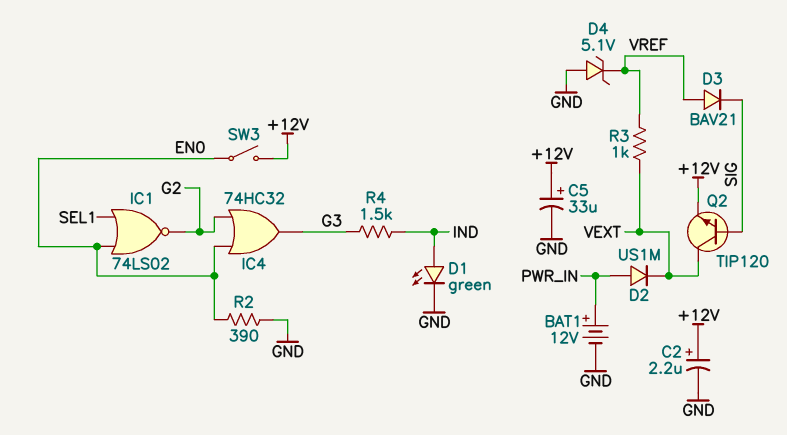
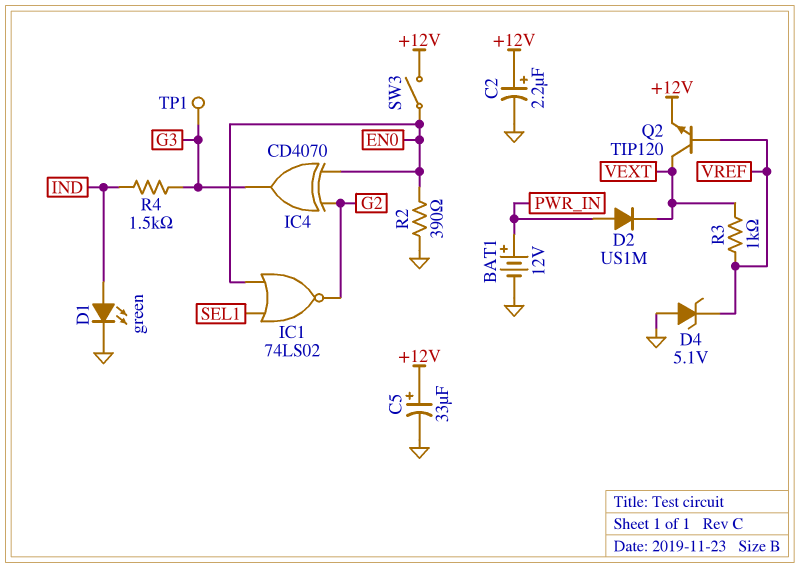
D3: diode BAV21 (A VREF, K SIG) -> none
IC4: OR 74HC32 (in EN0, in G2, out G3) -> XOR CD4070 (in EN0, in G2, out G3)
Q2: NPN TIP120 (B SIG, C VEXT, E +12V) -> NPN TIP120 (B VREF, C VEXT, E +12V)
TP1: none -> test point (G3)

